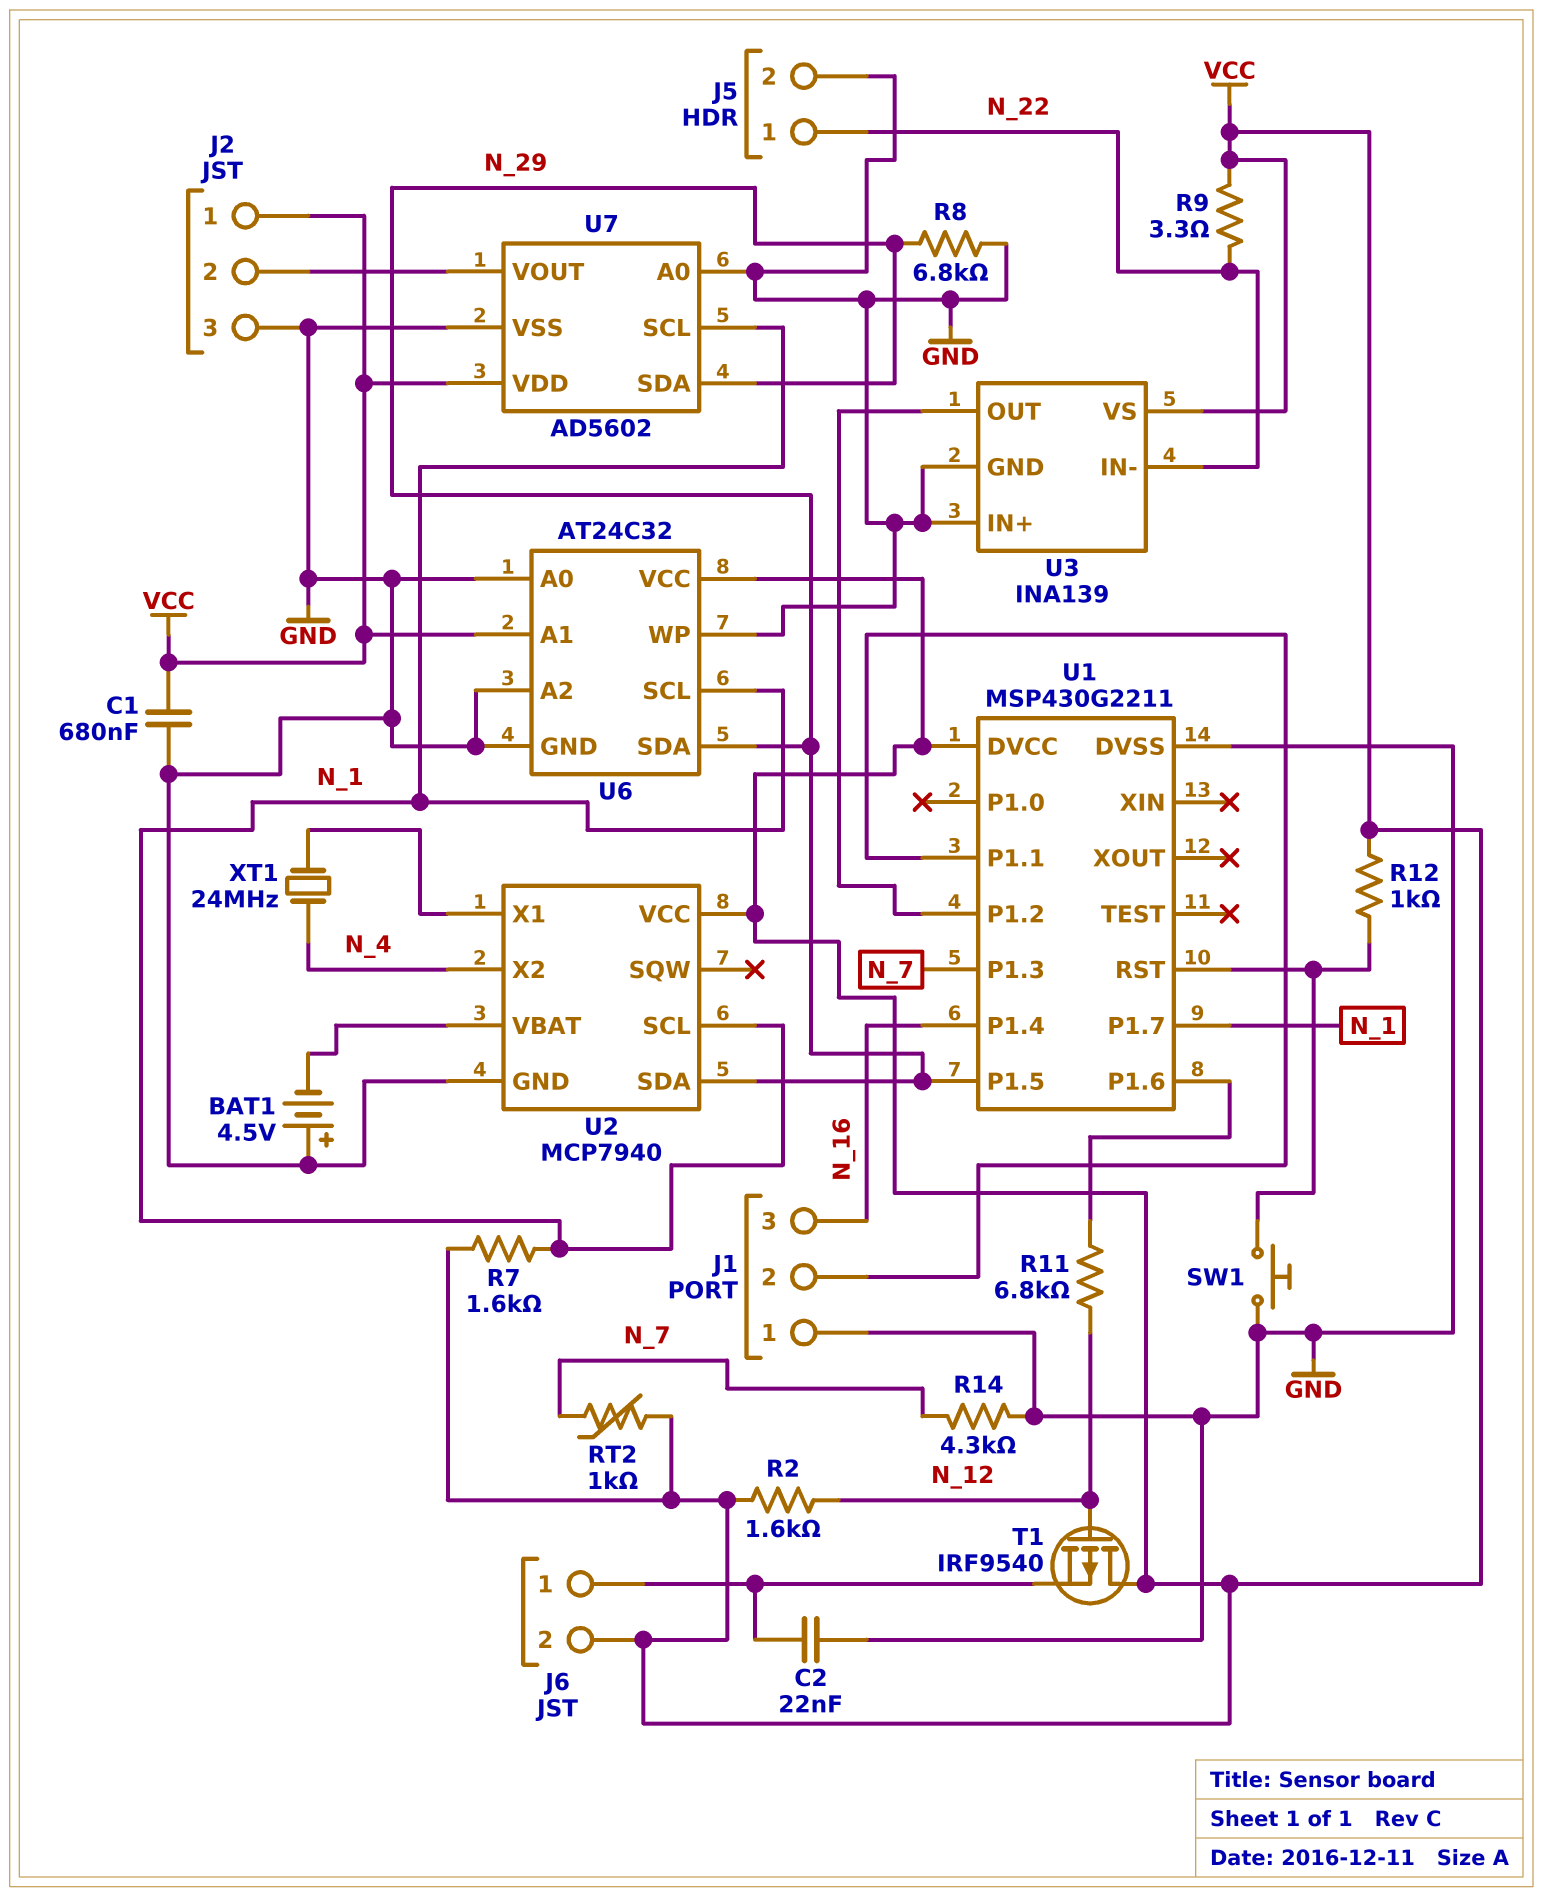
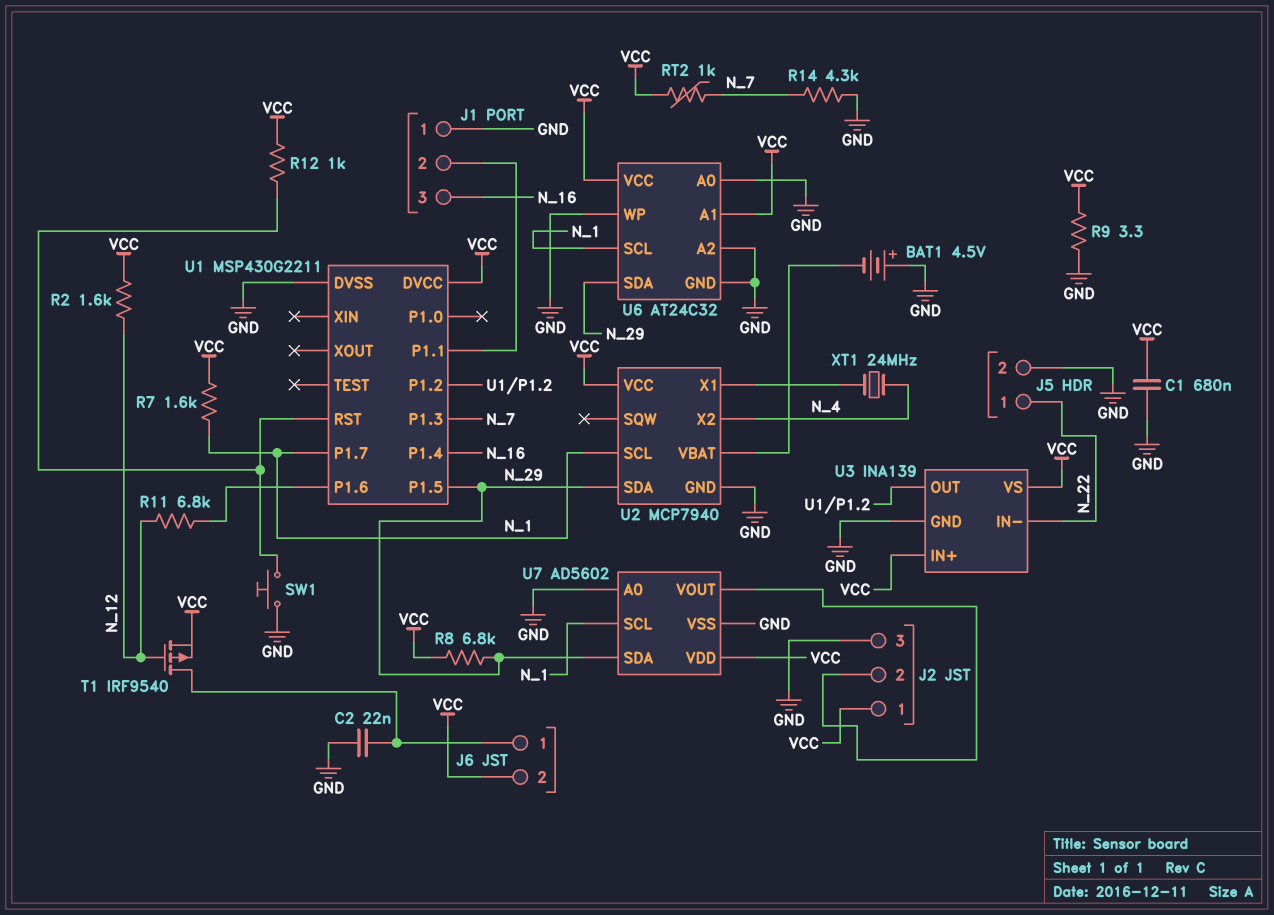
R8: 6.8k (GND, N_29) -> 6.8k (N_29, VCC)
R9: 3.3 (N_22, VCC) -> 3.3 (GND, VCC)
T1: PMOS IRF9540 (G N_12, D VCC, S J6/1) -> PMOS IRF9540 (G N_12, D J6/1, S VCC)
U3 pin IN+: GND -> VCC

